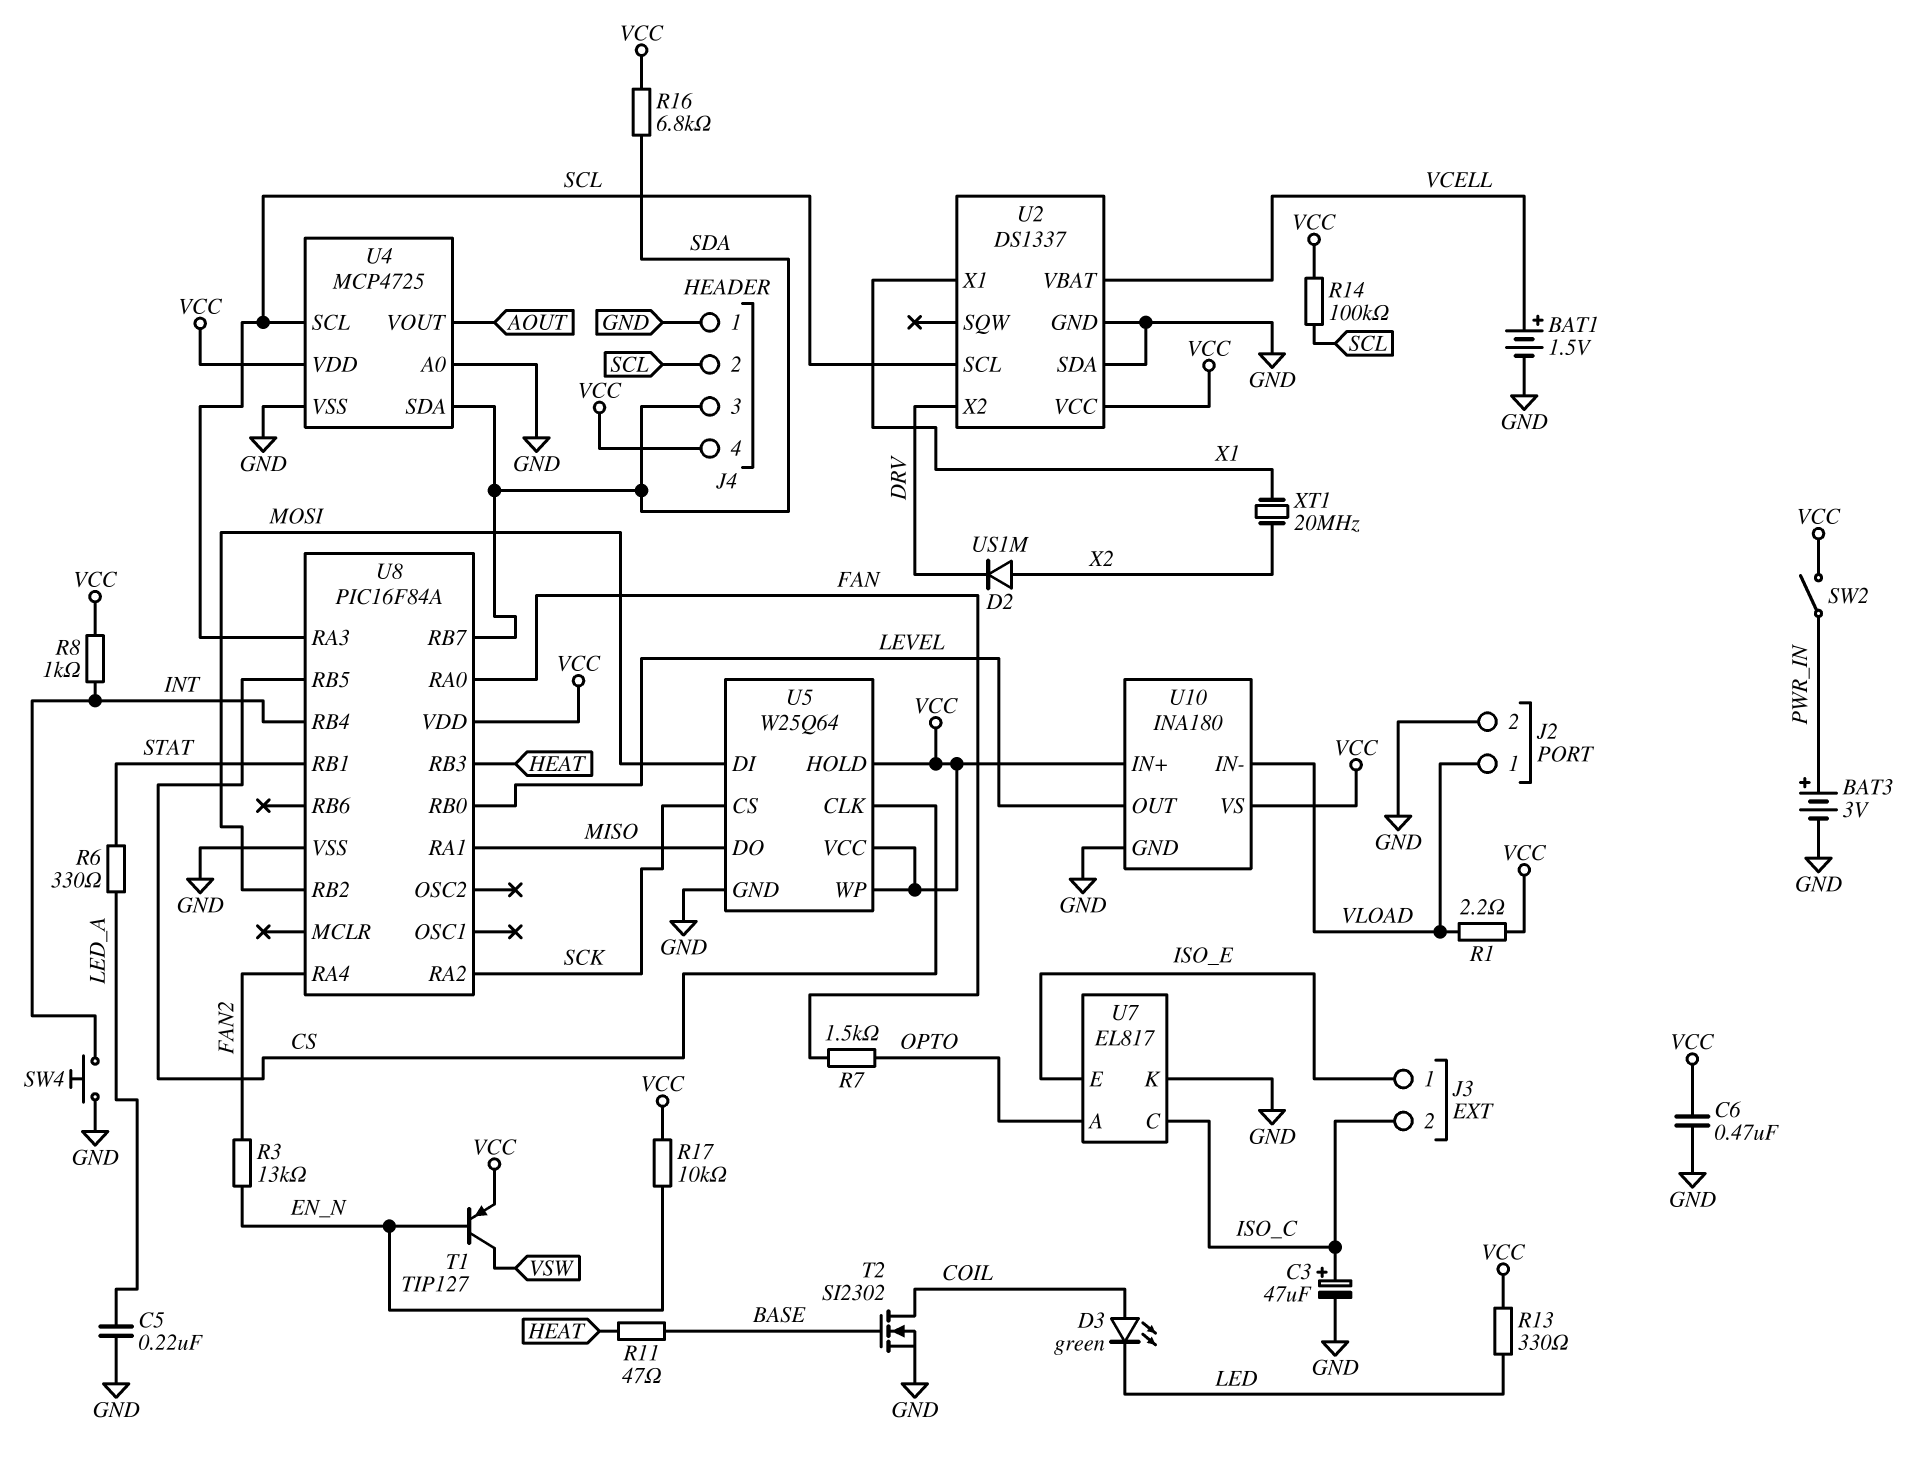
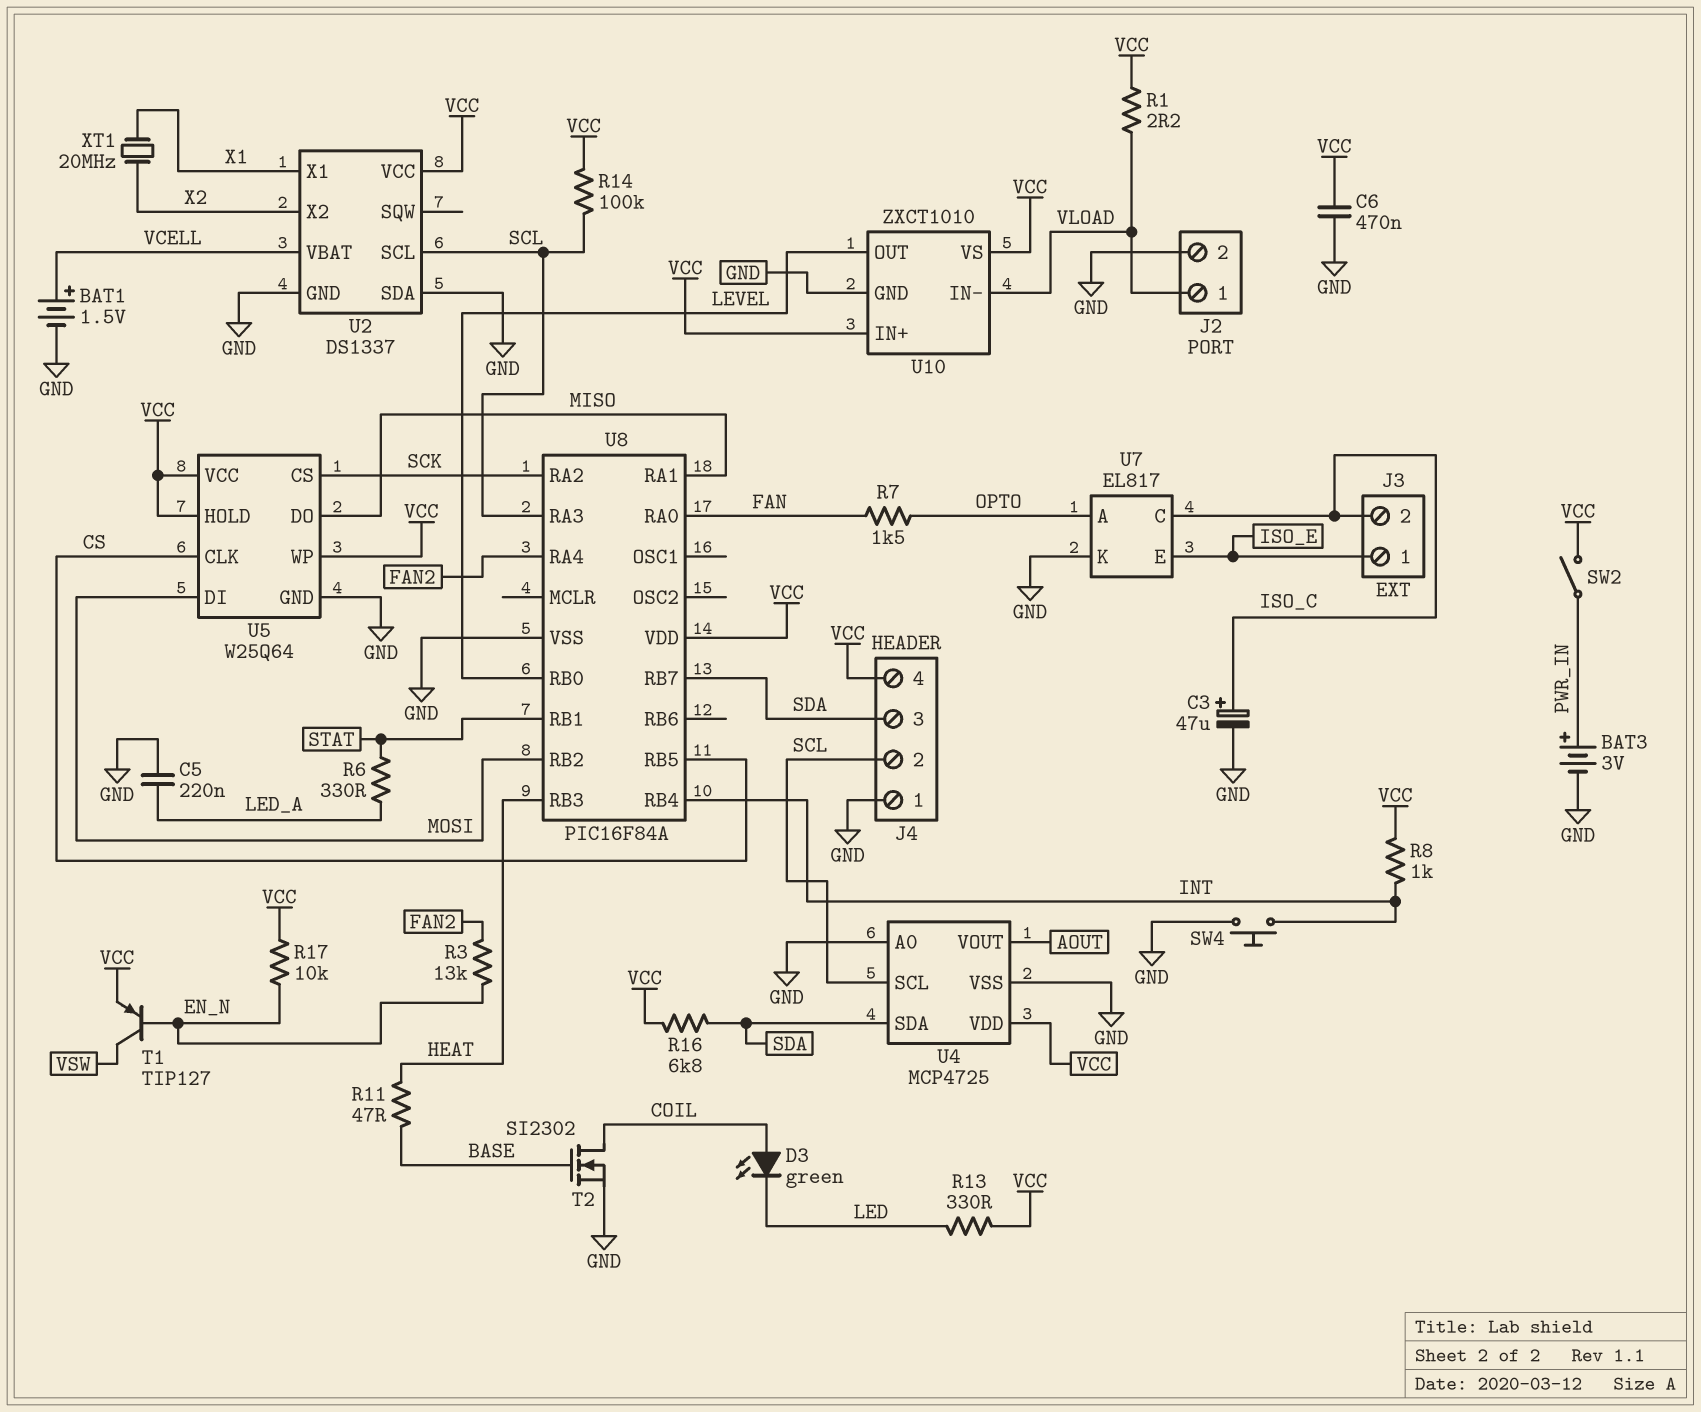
D2: diode US1M (A X2, K DRV) -> none
U2 pin X2: DRV -> X2
U10: INA180 -> ZXCT1010

